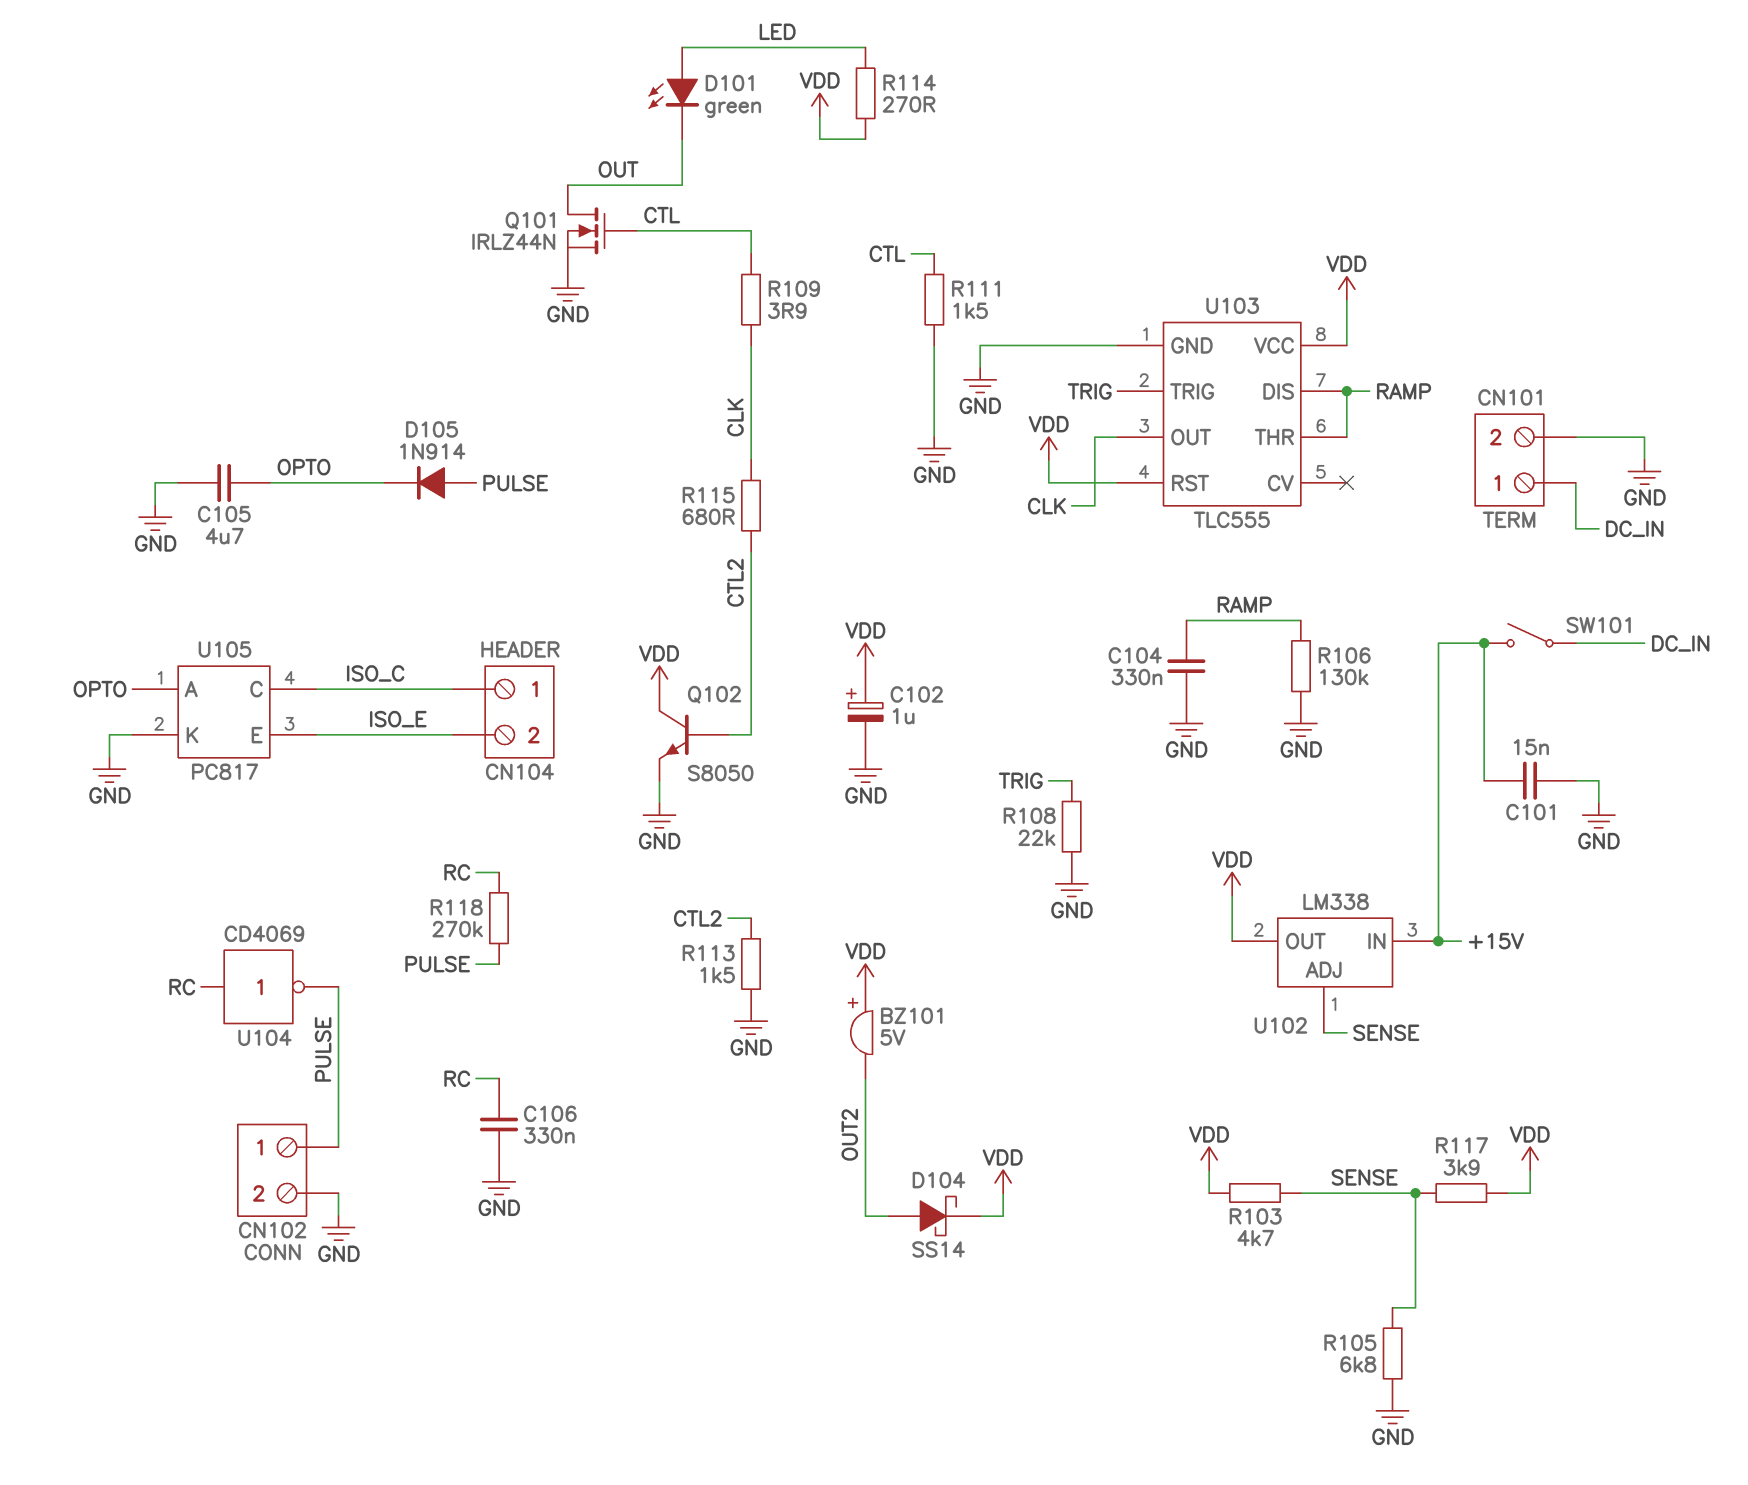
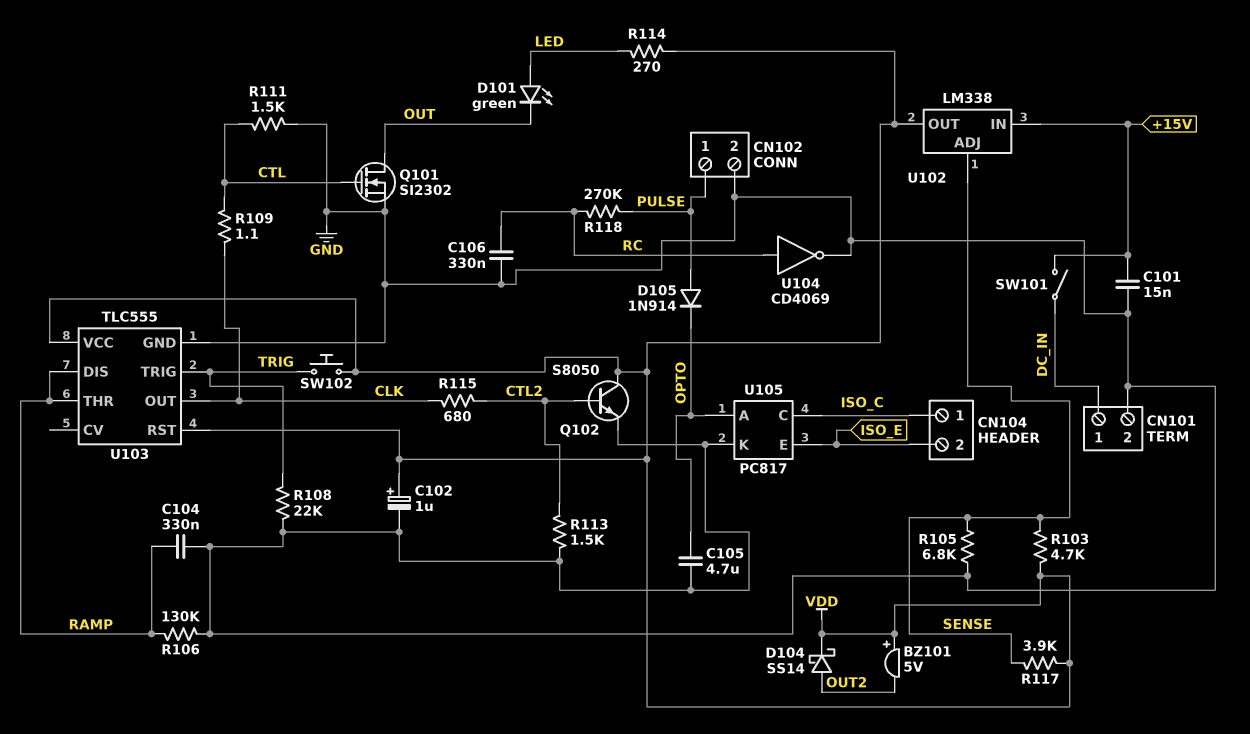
Q101: NMOS IRLZ44N (G CTL, D OUT, S GND) -> NMOS SI2302 (G CTL, D OUT, S GND)
R109: 3.9 (CLK, CTL) -> 1.1 (CLK, CTL)
SW102: none -> button (TRIG, VDD)
U104: NOT CD4069 (in RC, out PULSE) -> NOT CD4069 (in RC, out GND)

